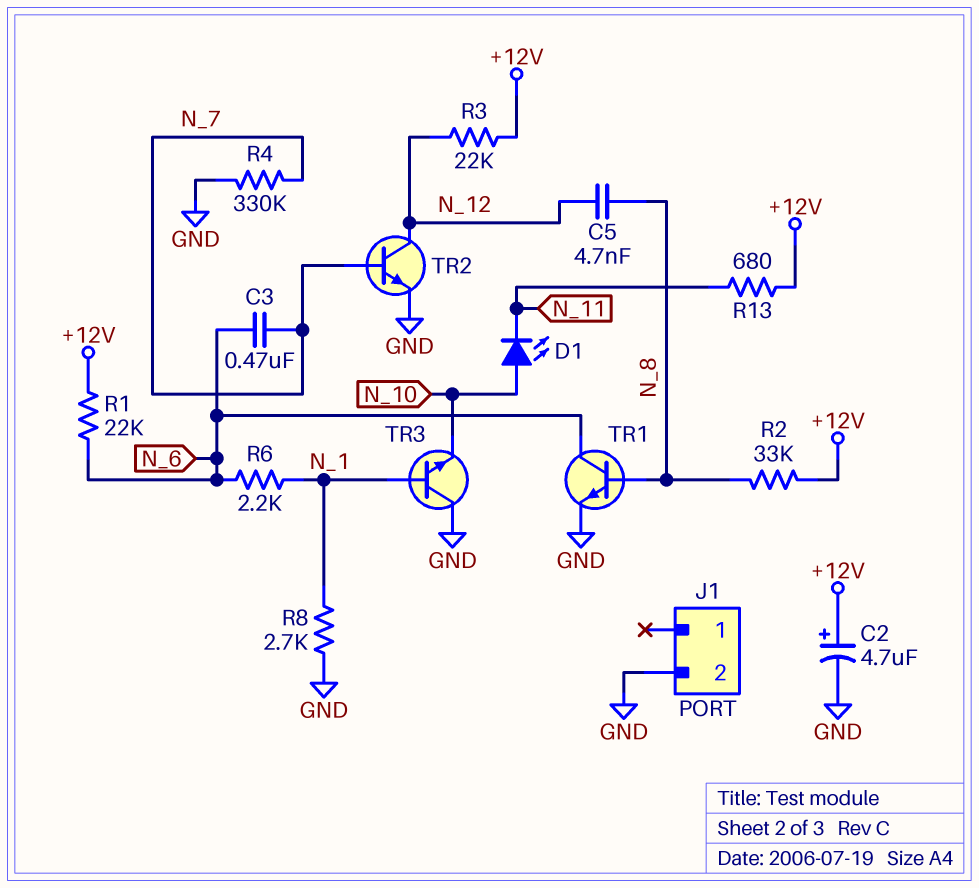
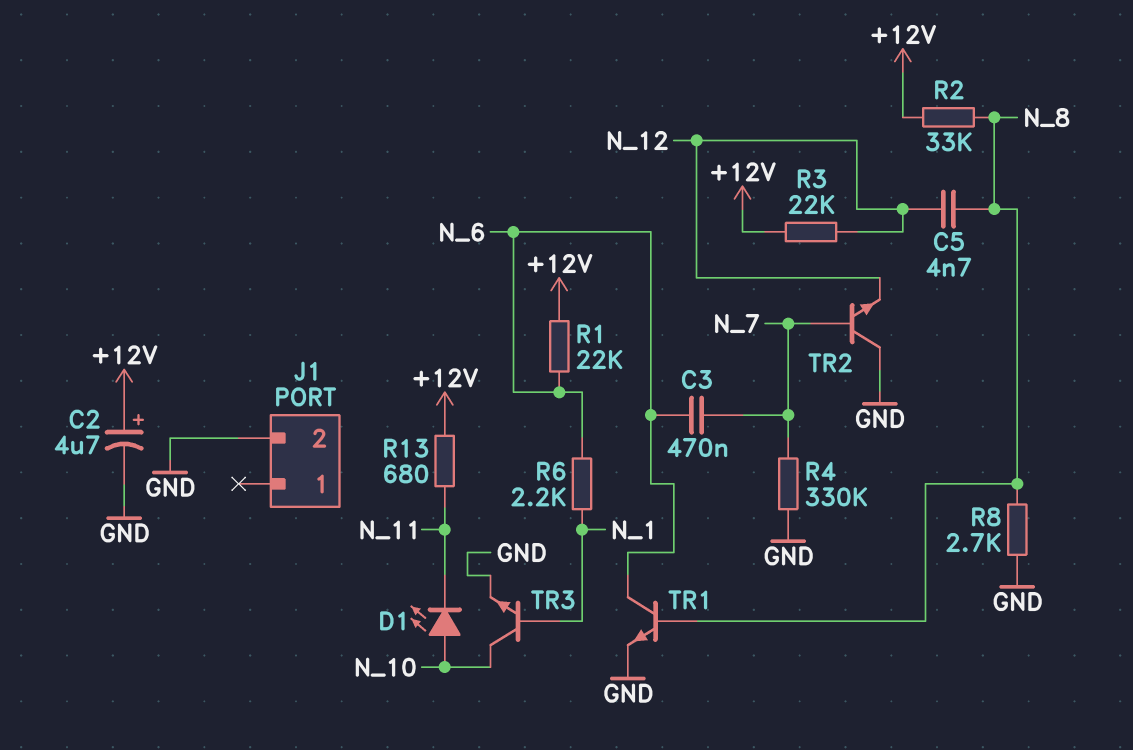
R8: 2.7k (GND, N_1) -> 2.7k (GND, N_8)
TR2: NPN (B N_7, C N_12, E GND) -> NPN (B N_7, C GND, E N_12)
TR3: NPN (B N_1, C GND, E N_10) -> NPN (B N_1, C N_10, E GND)

